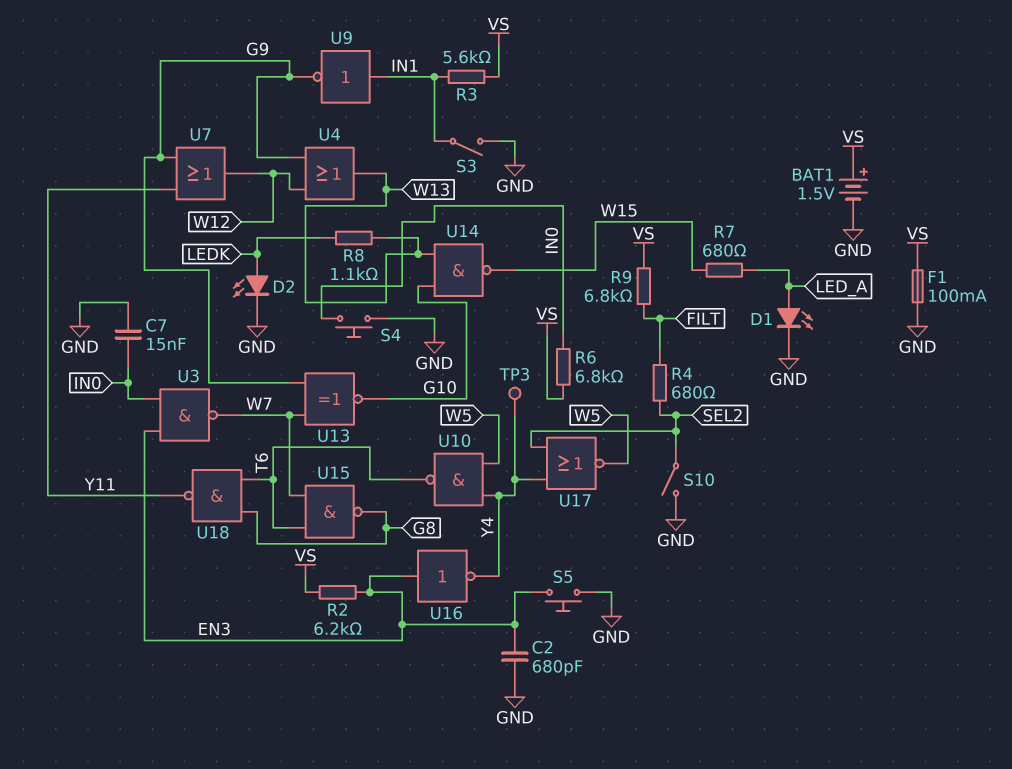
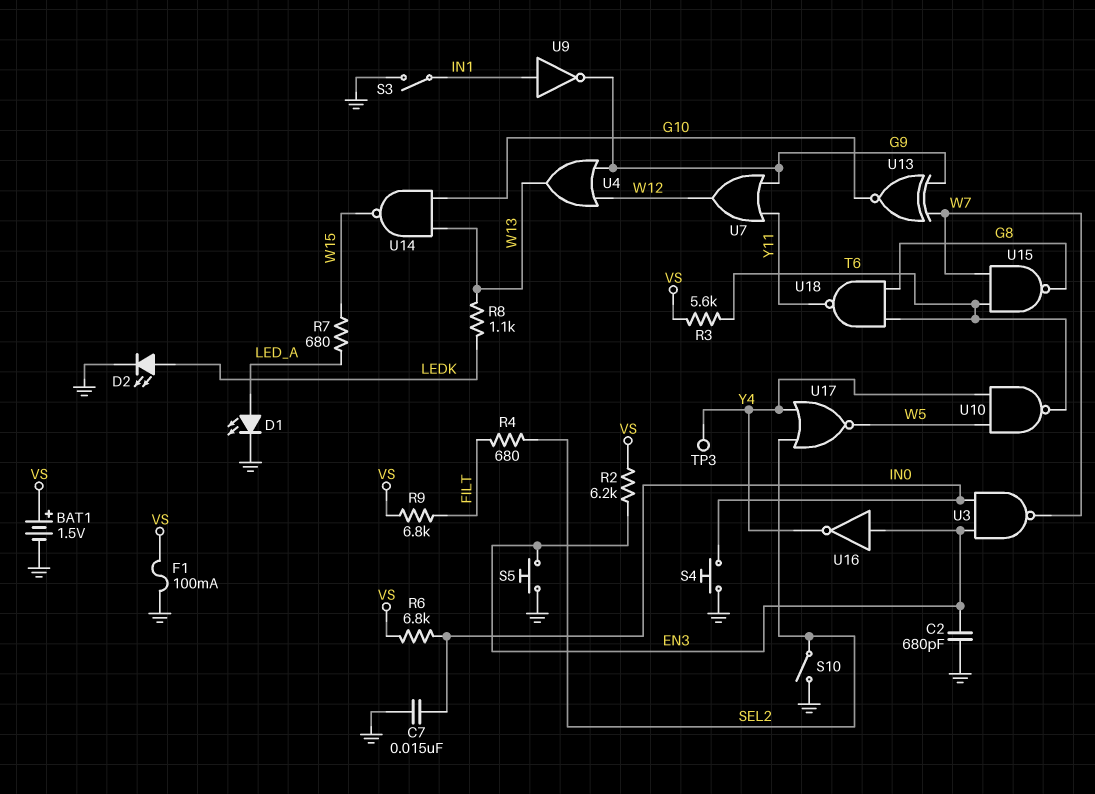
R3: 5.6k (IN1, VS) -> 5.6k (T6, VS)

